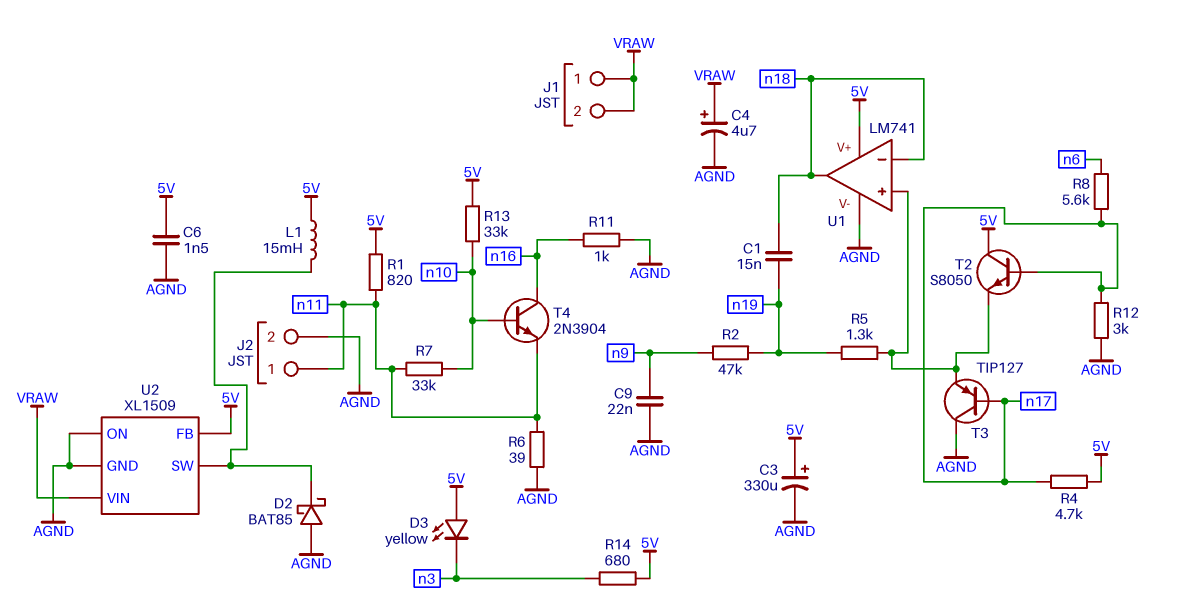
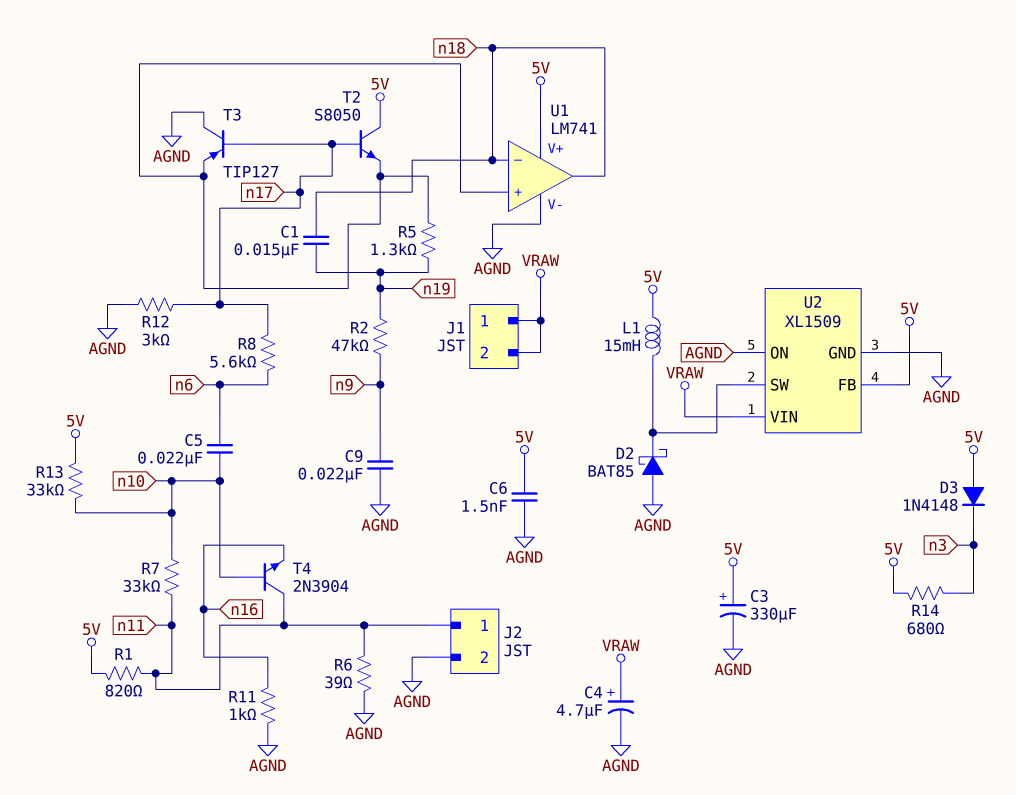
C5: none -> 22nF (n6, n10)
D3: LED yellow (A 5V, K n3) -> diode 1N4148 (A 5V, K n3)
R4: 4.7k (5V, n17) -> none
T4: NPN 2N3904 (B n10, C n16, E n11) -> NPN 2N3904 (B n10, C n11, E n16)

